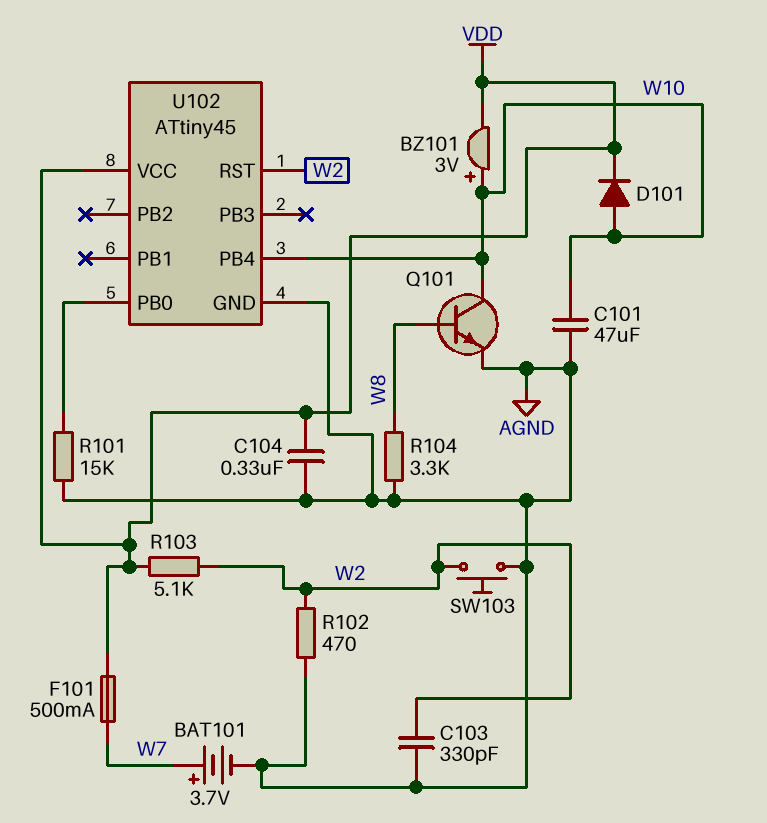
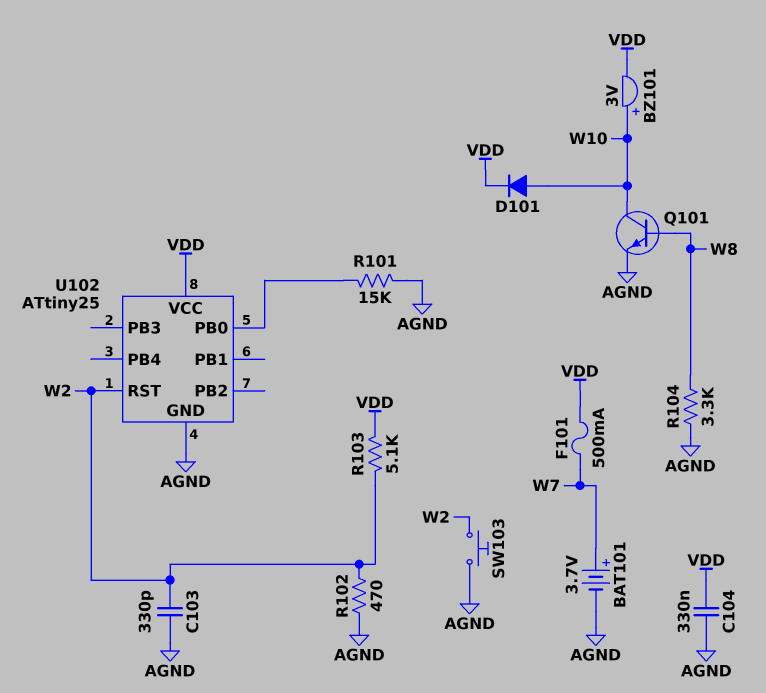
C101: 47uF (AGND, W10) -> none
U102: ATtiny45 -> ATtiny25
U102 pin PB4: W10 -> none

